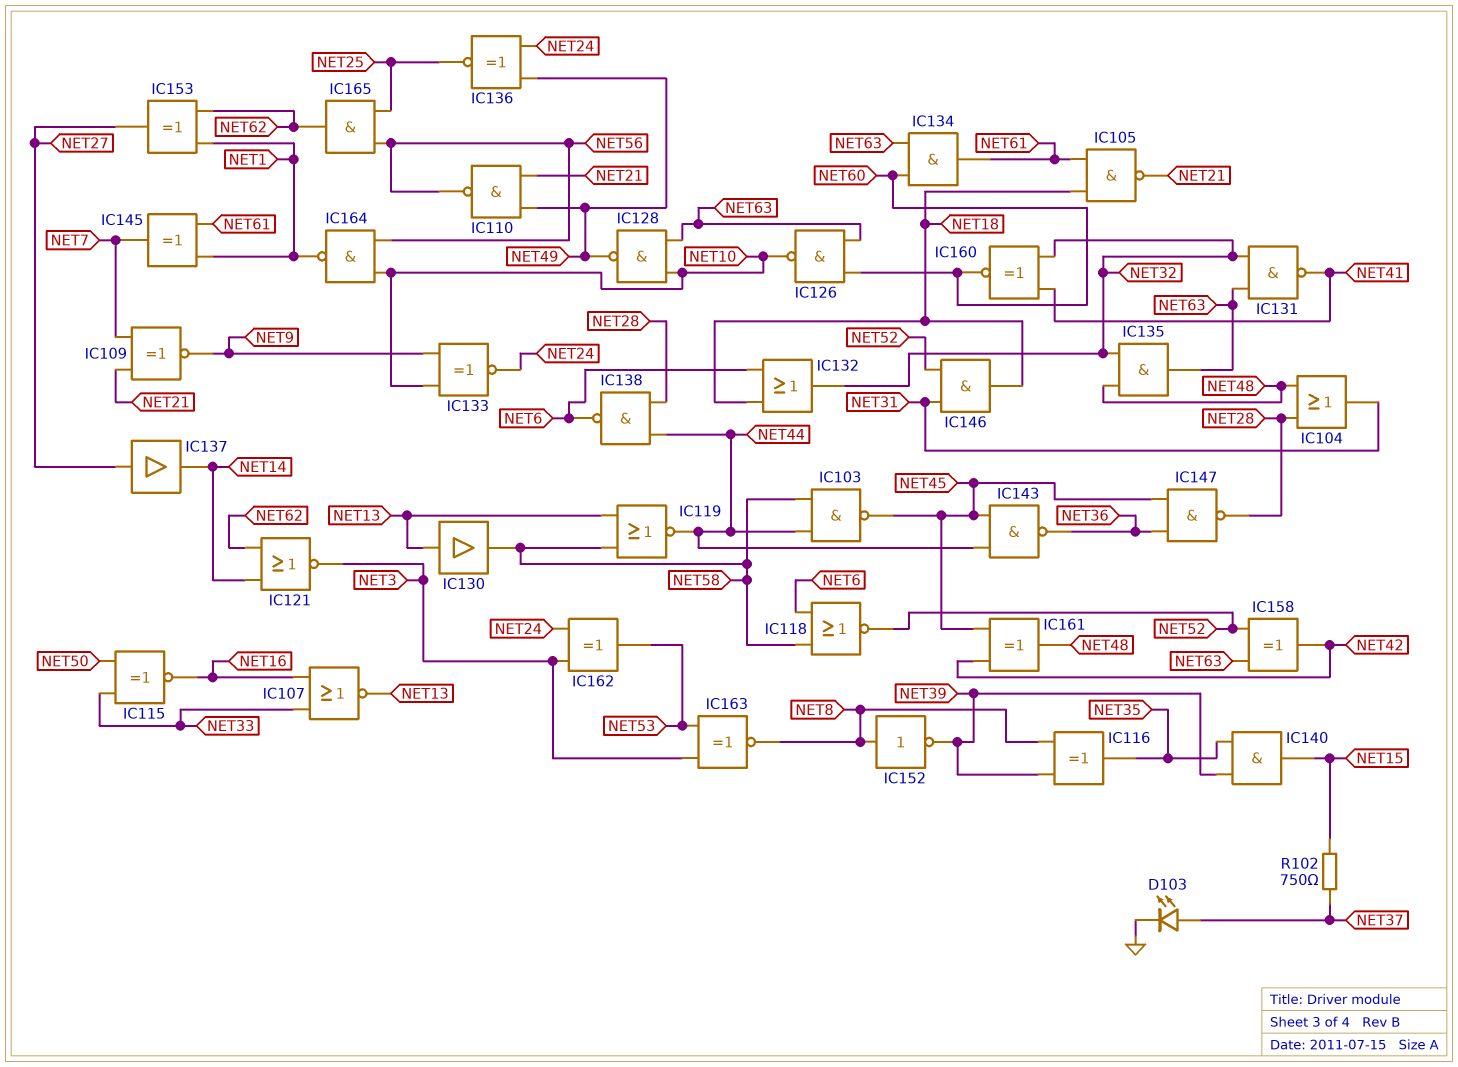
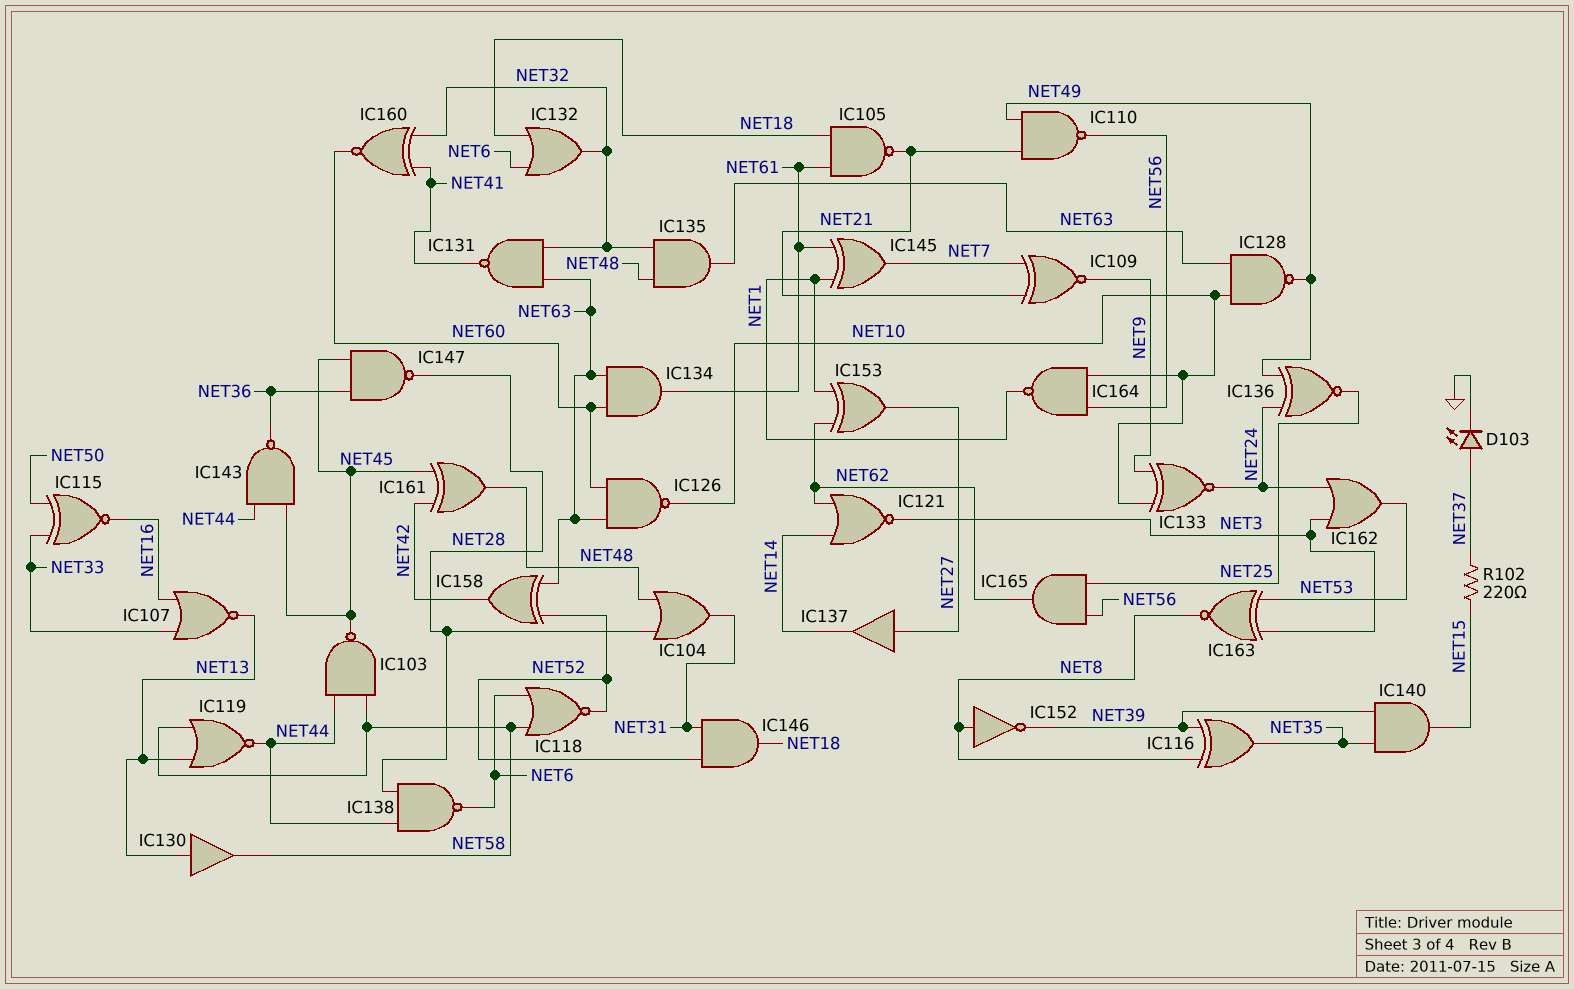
IC162: XOR (in NET3, in NET24, out NET53) -> OR (in NET3, in NET24, out NET53)
R102: 750 (NET15, NET37) -> 220 (NET15, NET37)

